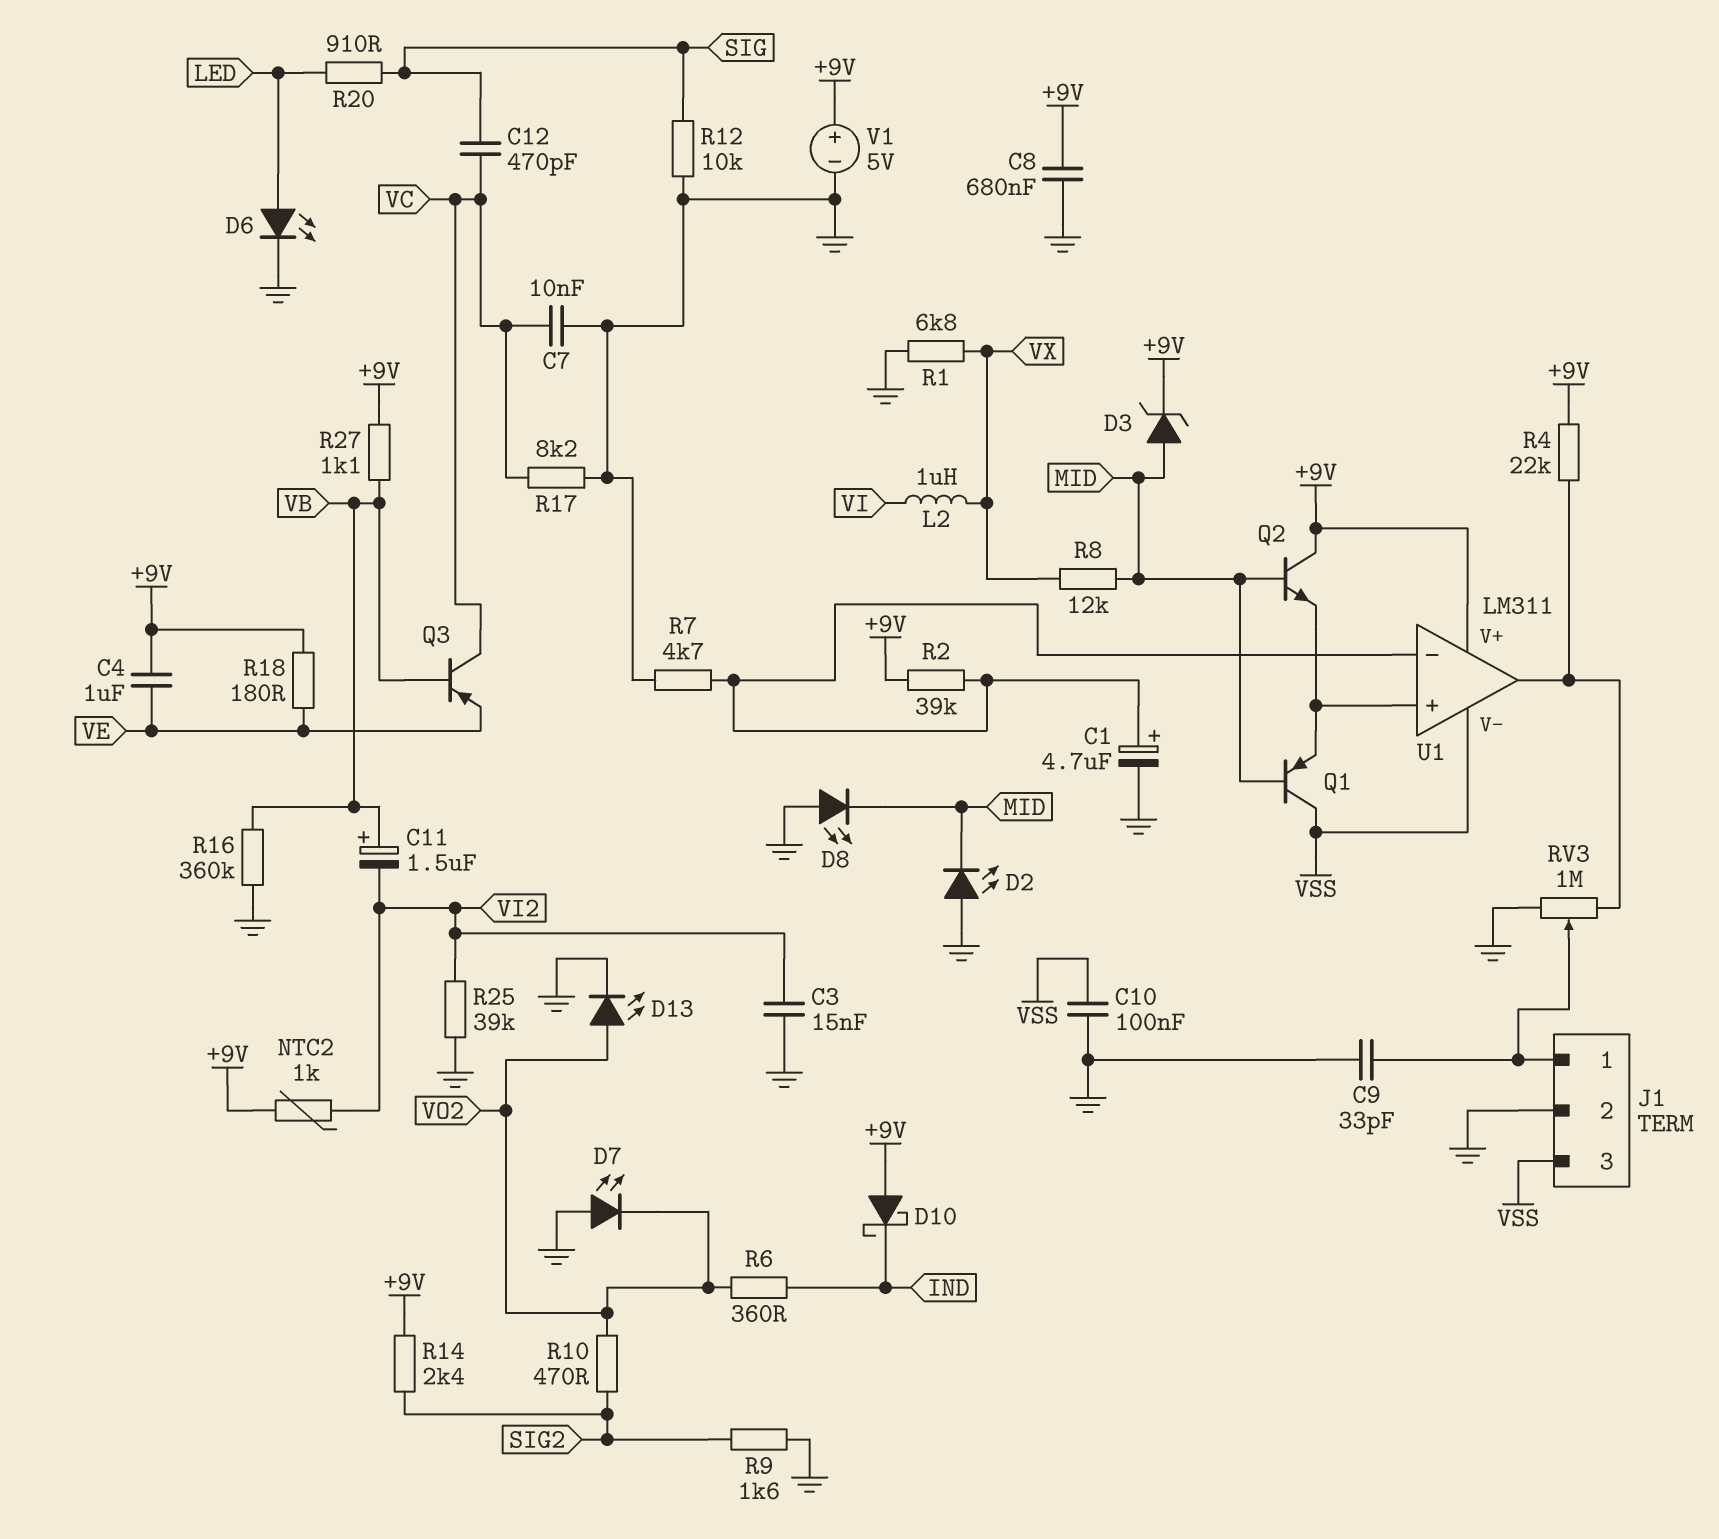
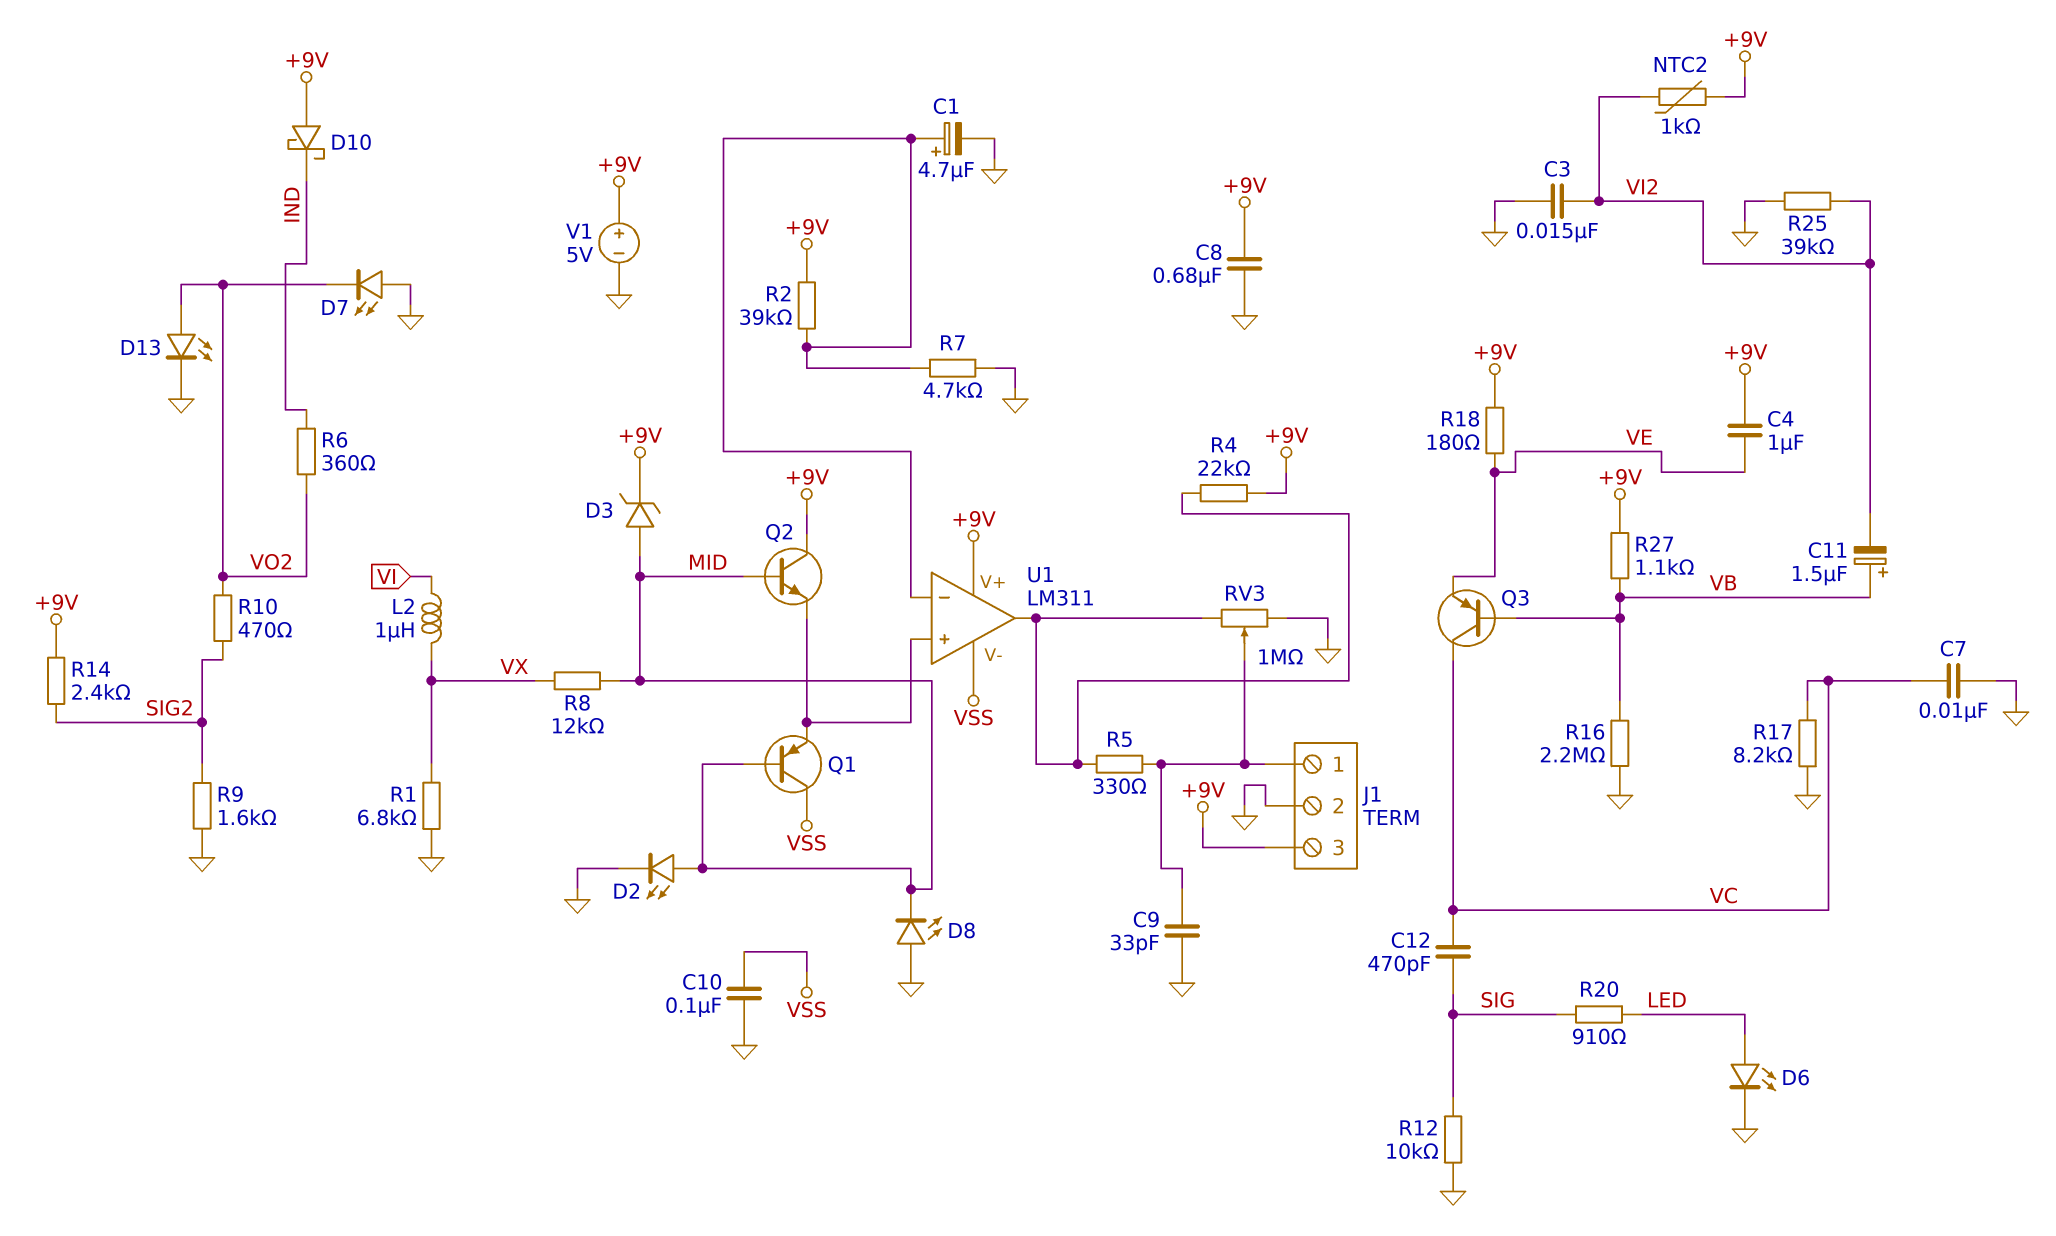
D2: LED (A GND, K MID) -> LED (A MID, K GND)
J1 pin 3: VSS -> +9V
R5: none -> 330 (J1/1, U1/out)
R16: 360k (GND, VB) -> 2.2M (GND, VB)

